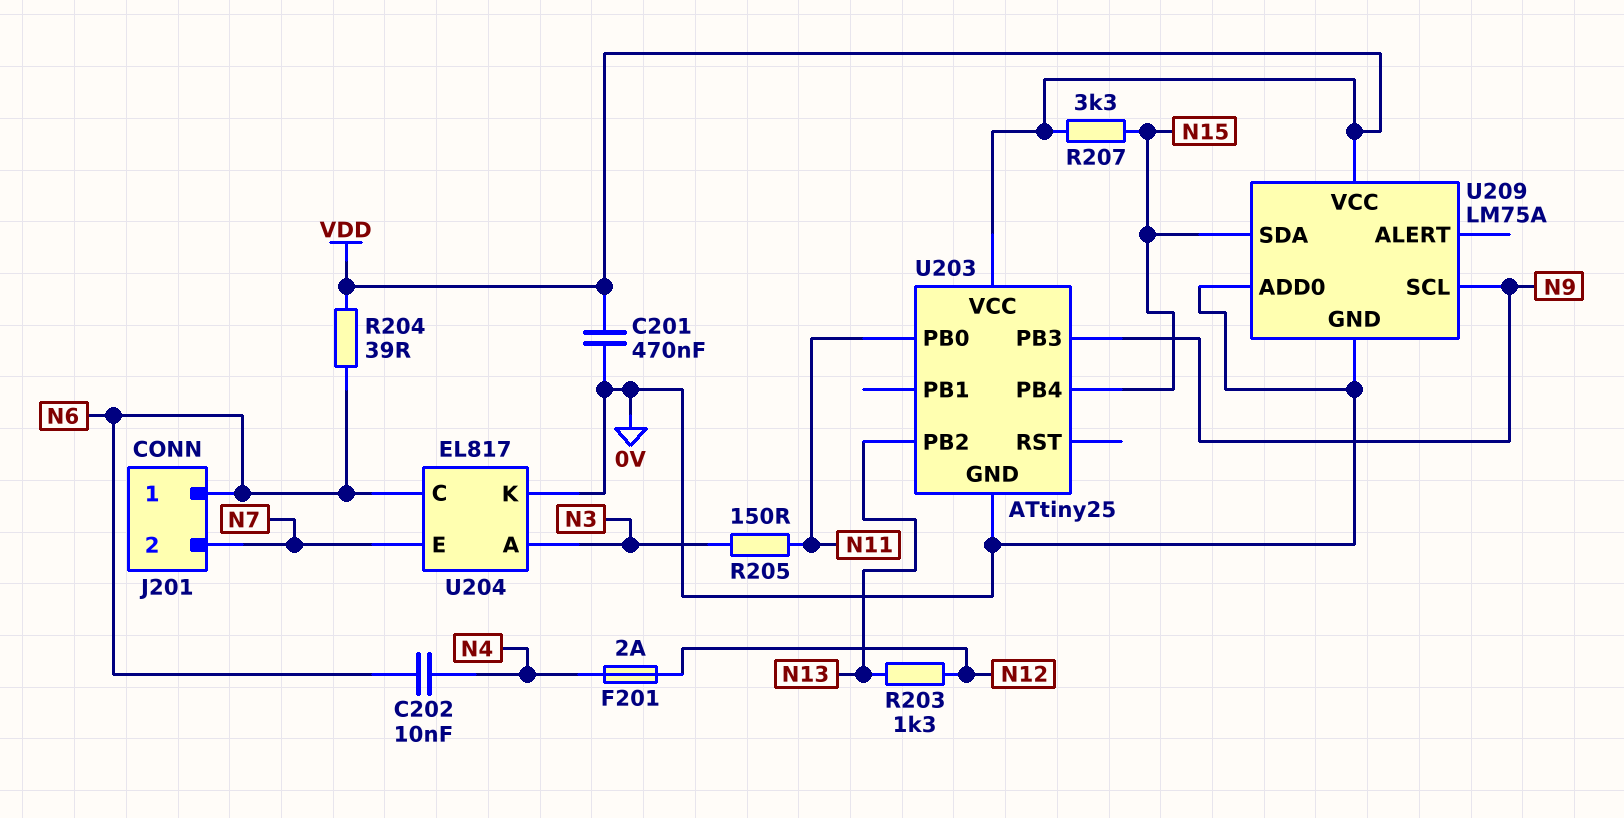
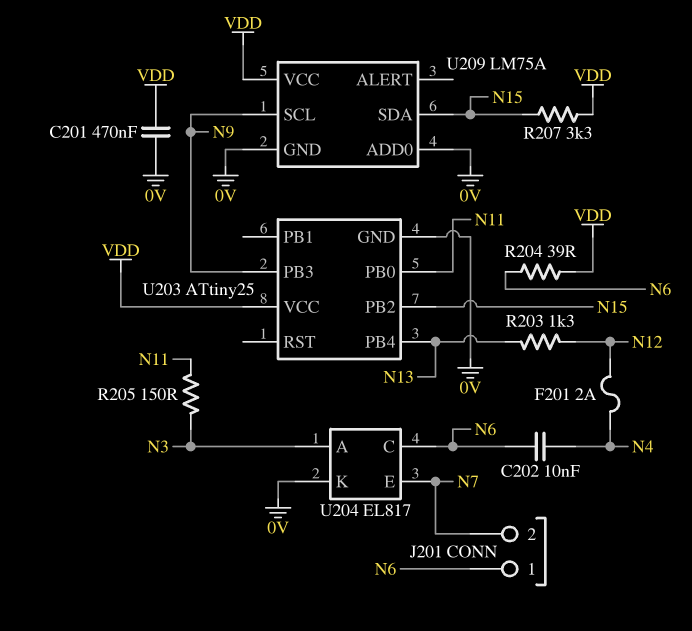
U203 pin PB2: N13 -> N15
U203 pin PB4: N15 -> N13

